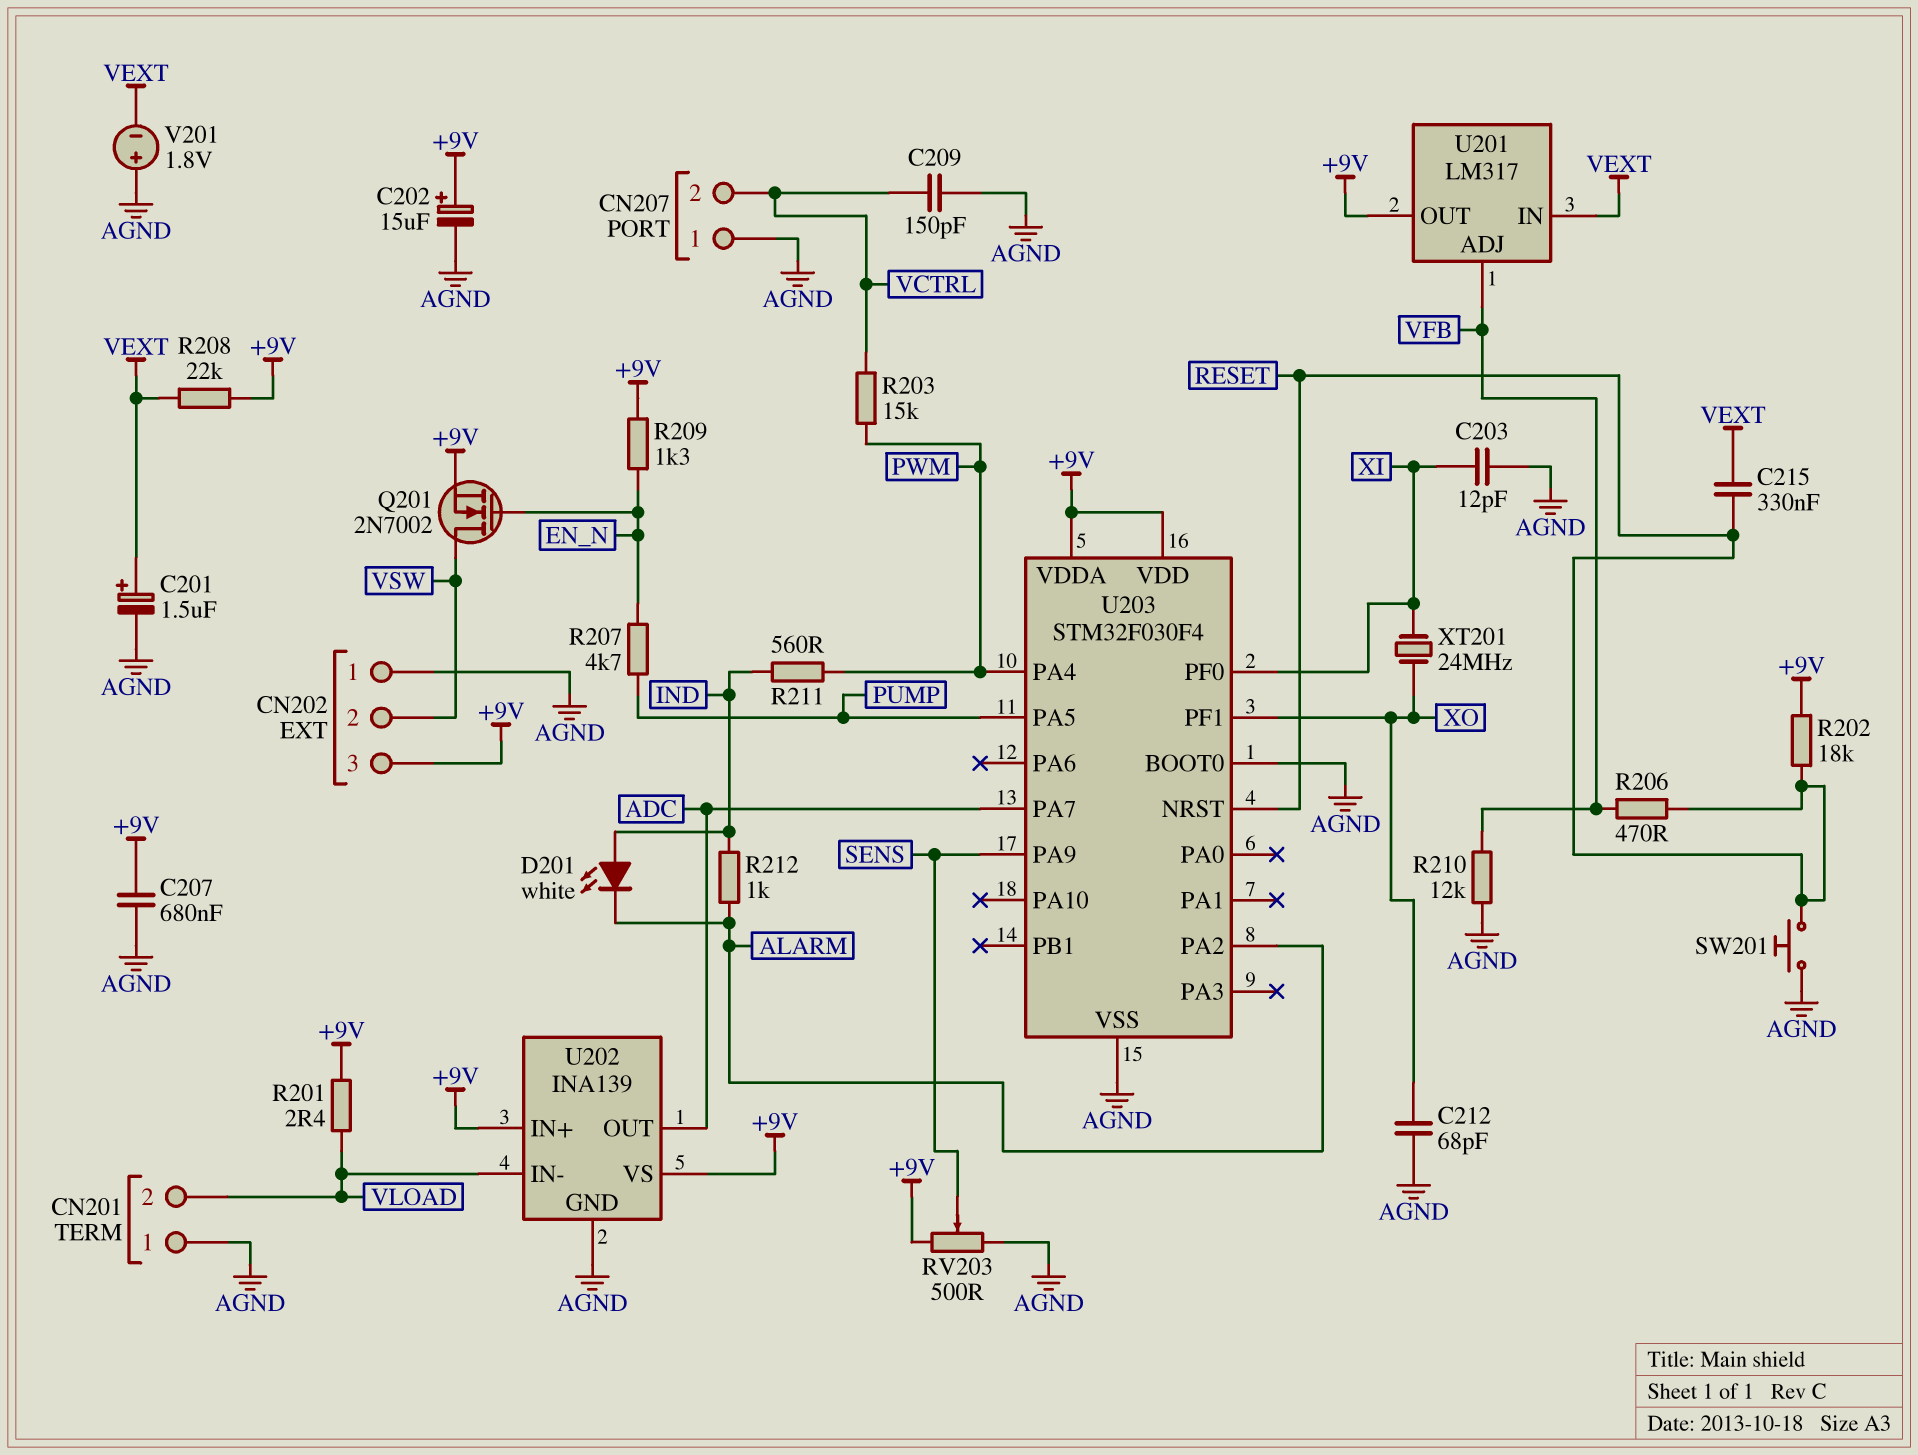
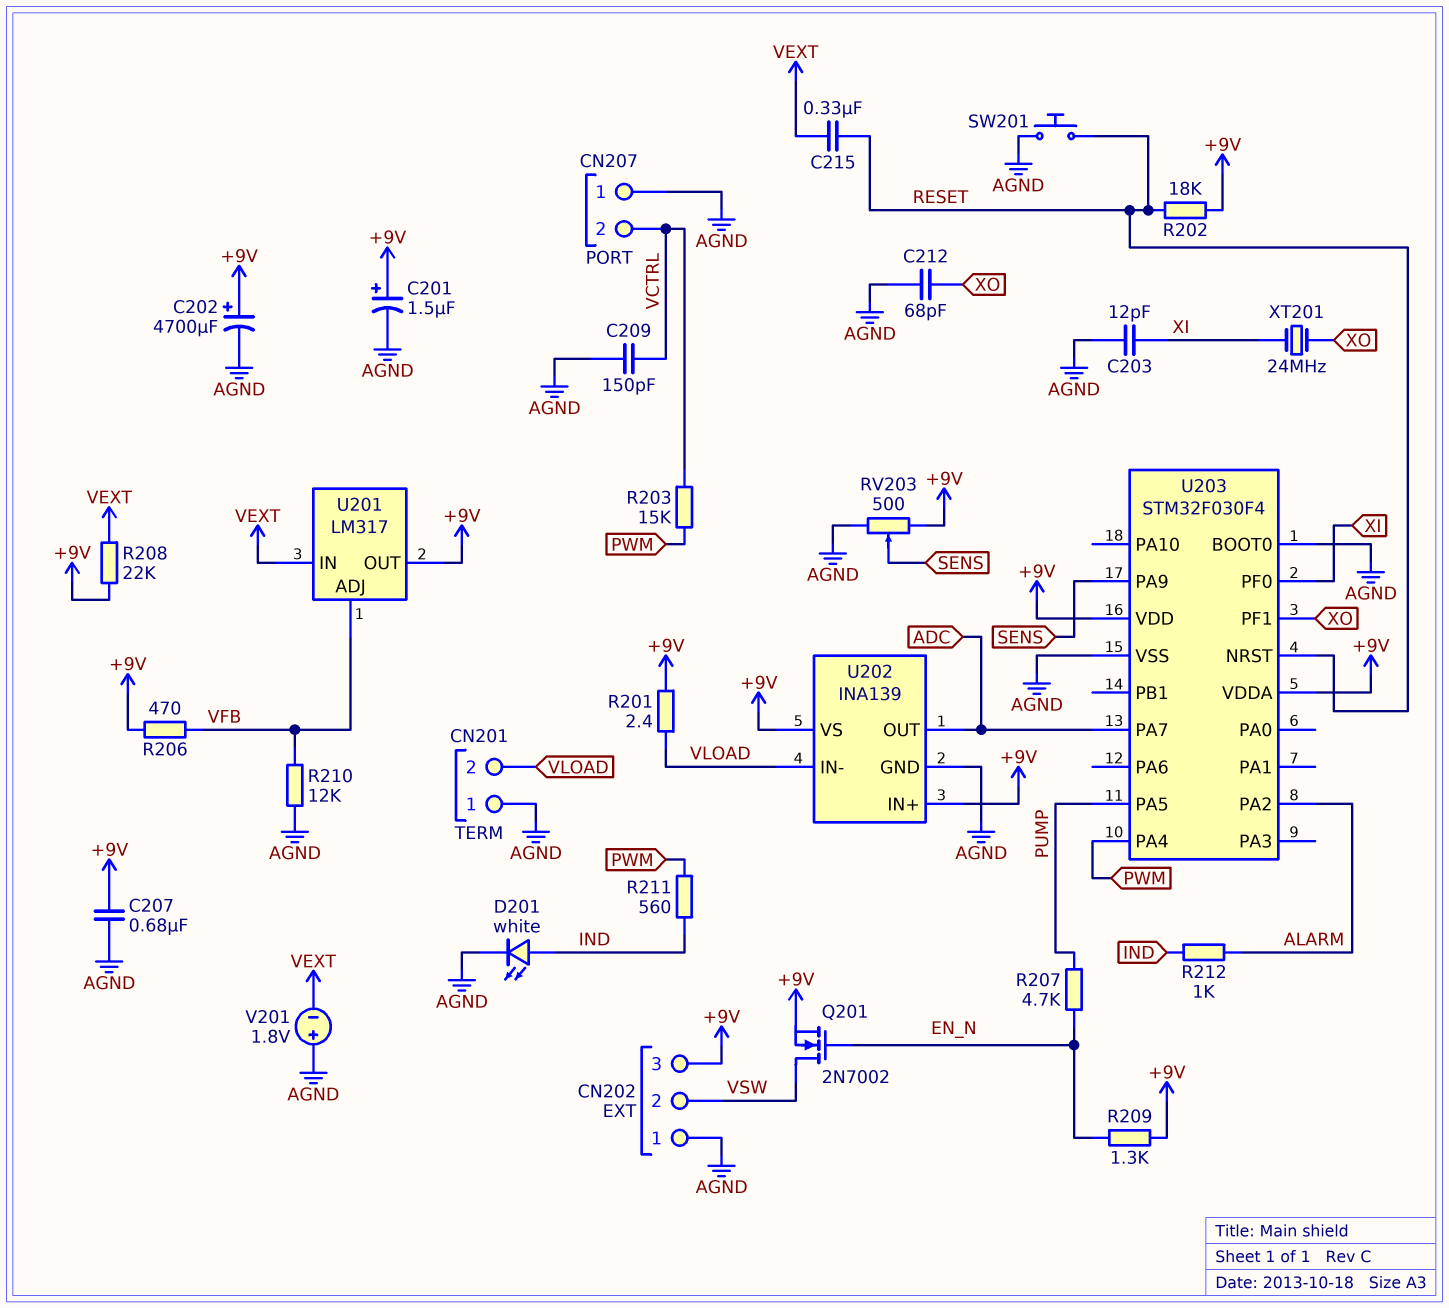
C201: 1.5uF (plus VEXT, minus AGND) -> 1.5uF (plus +9V, minus AGND)
C202: 15uF (plus +9V, minus AGND) -> 4700uF (plus +9V, minus AGND)
D201: LED white (A IND, K ALARM) -> LED white (A IND, K AGND)
R206: 470 (RESET, VFB) -> 470 (+9V, VFB)

